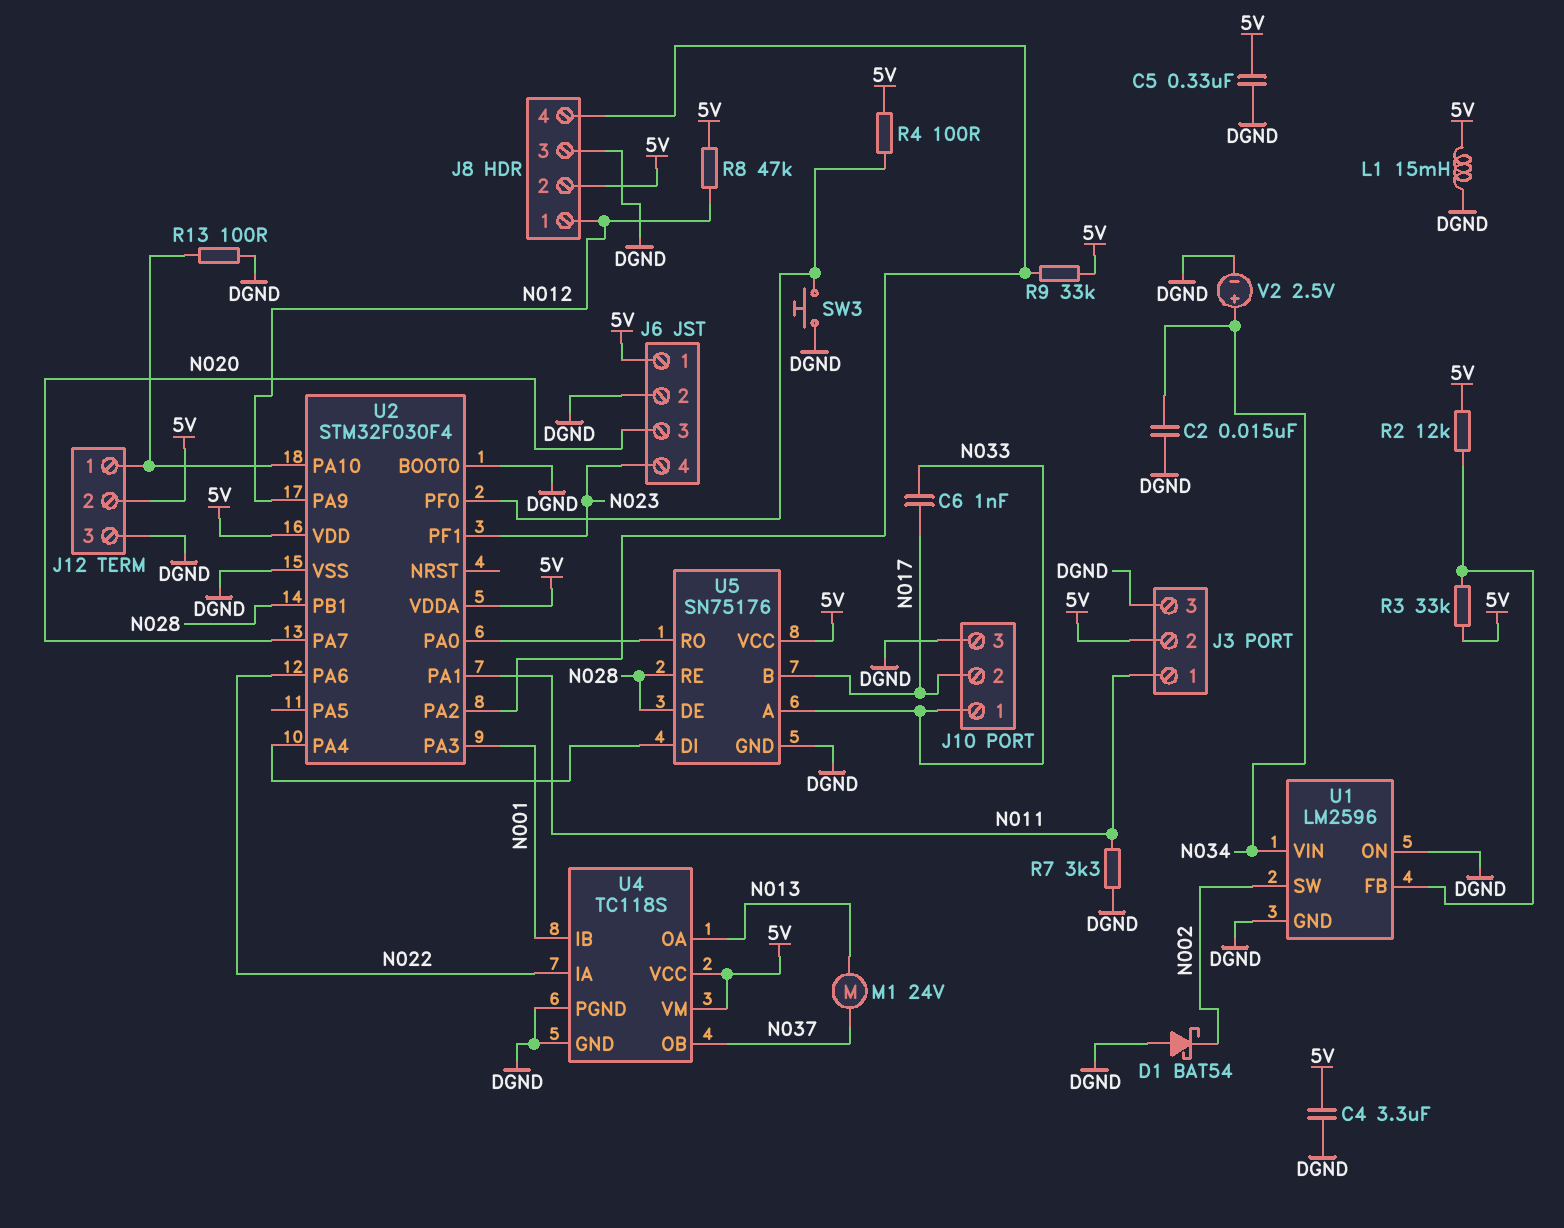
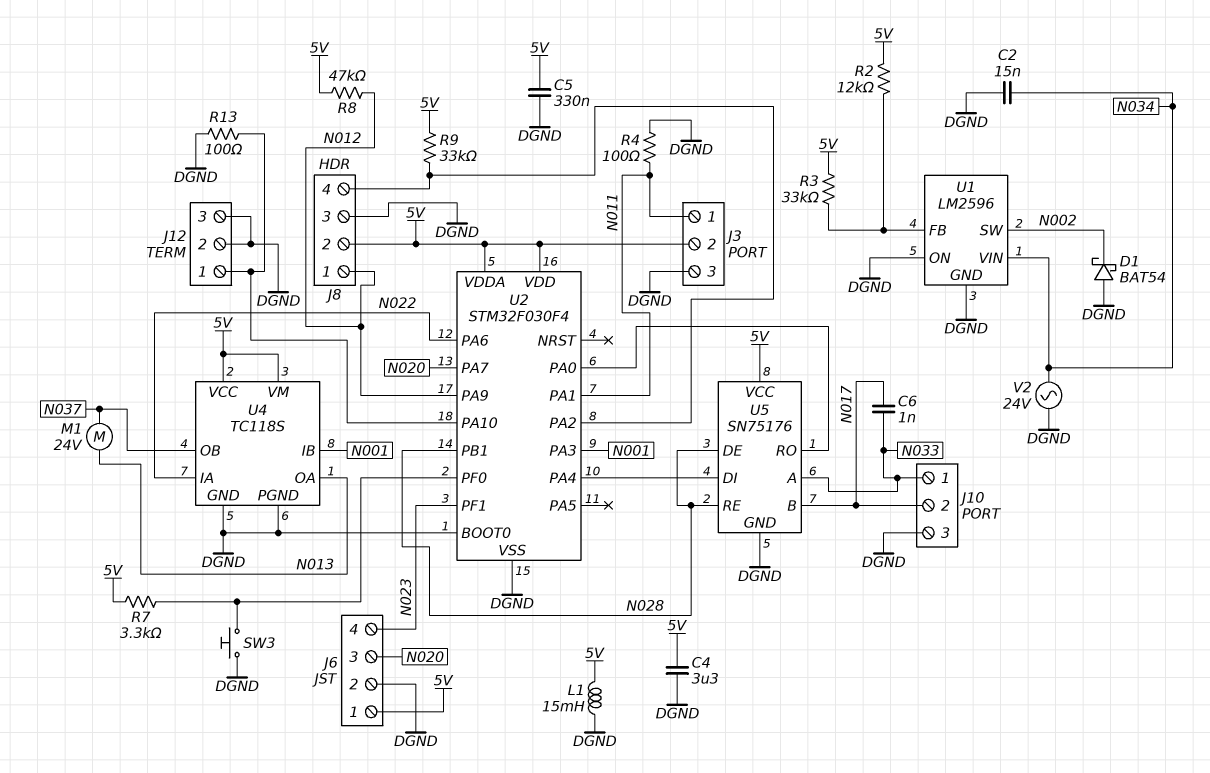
J12 pin 2: 5V -> DGND
R4: 100 (5V, U2/PF0) -> 100 (DGND, N011)
R7: 3.3k (DGND, N011) -> 3.3k (5V, U2/PF0)
V2: 2.5V (plus N034, minus DGND) -> AC 24V (DGND, N034)

